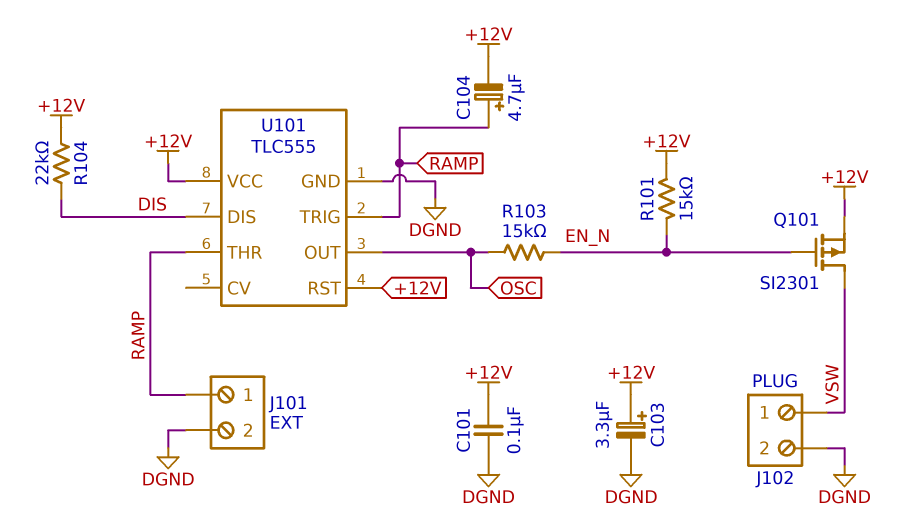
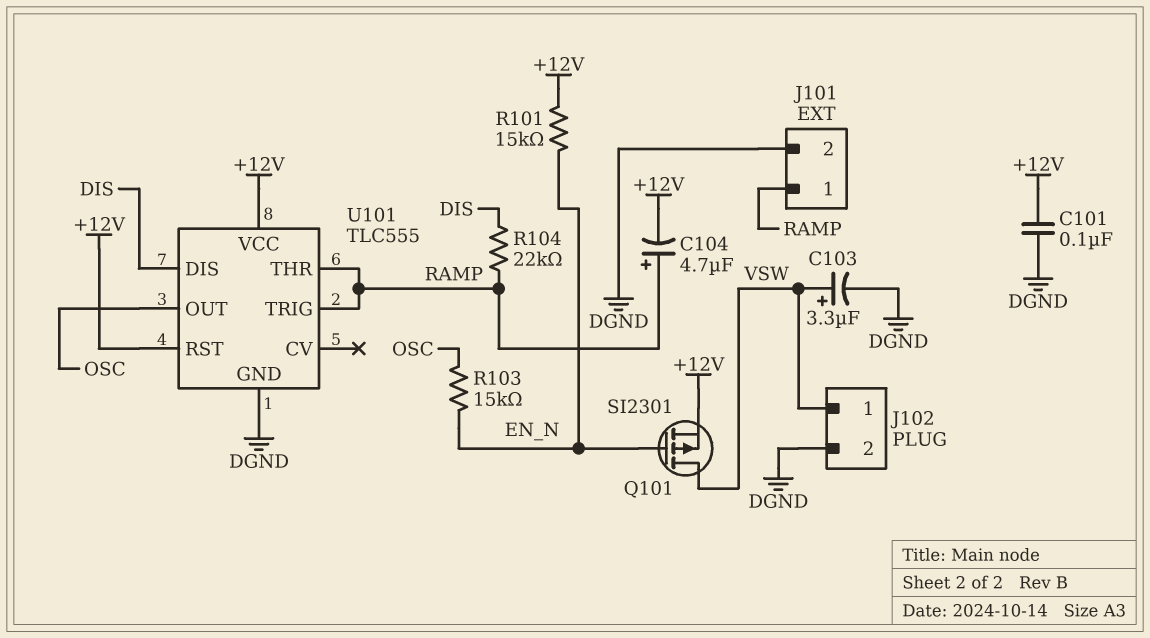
C103: 3.3uF (plus +12V, minus DGND) -> 3.3uF (plus VSW, minus DGND)
R104: 22k (+12V, DIS) -> 22k (DIS, RAMP)

